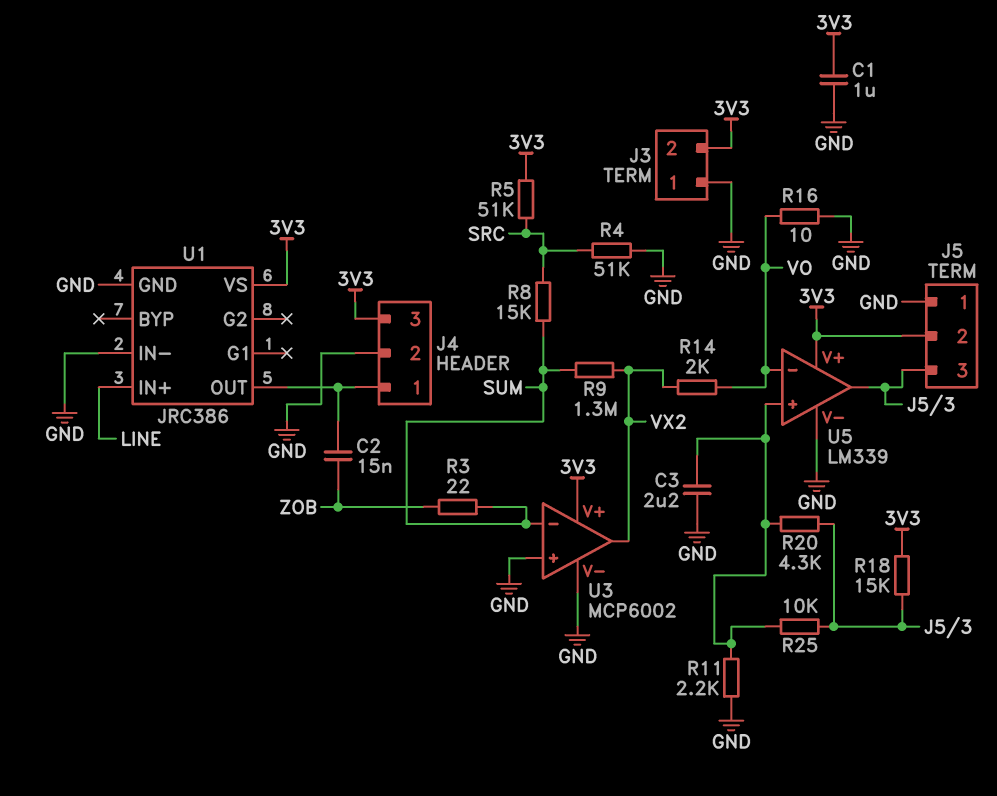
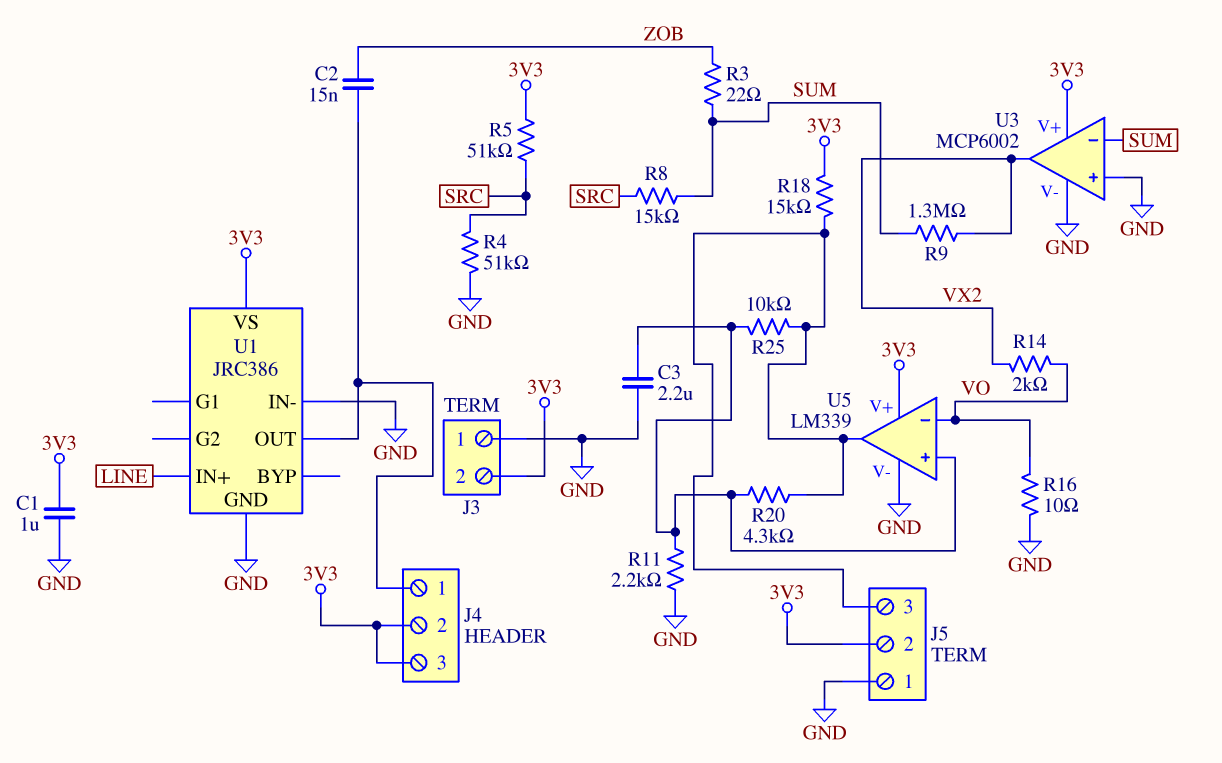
J4 pin 2: GND -> 3V3

